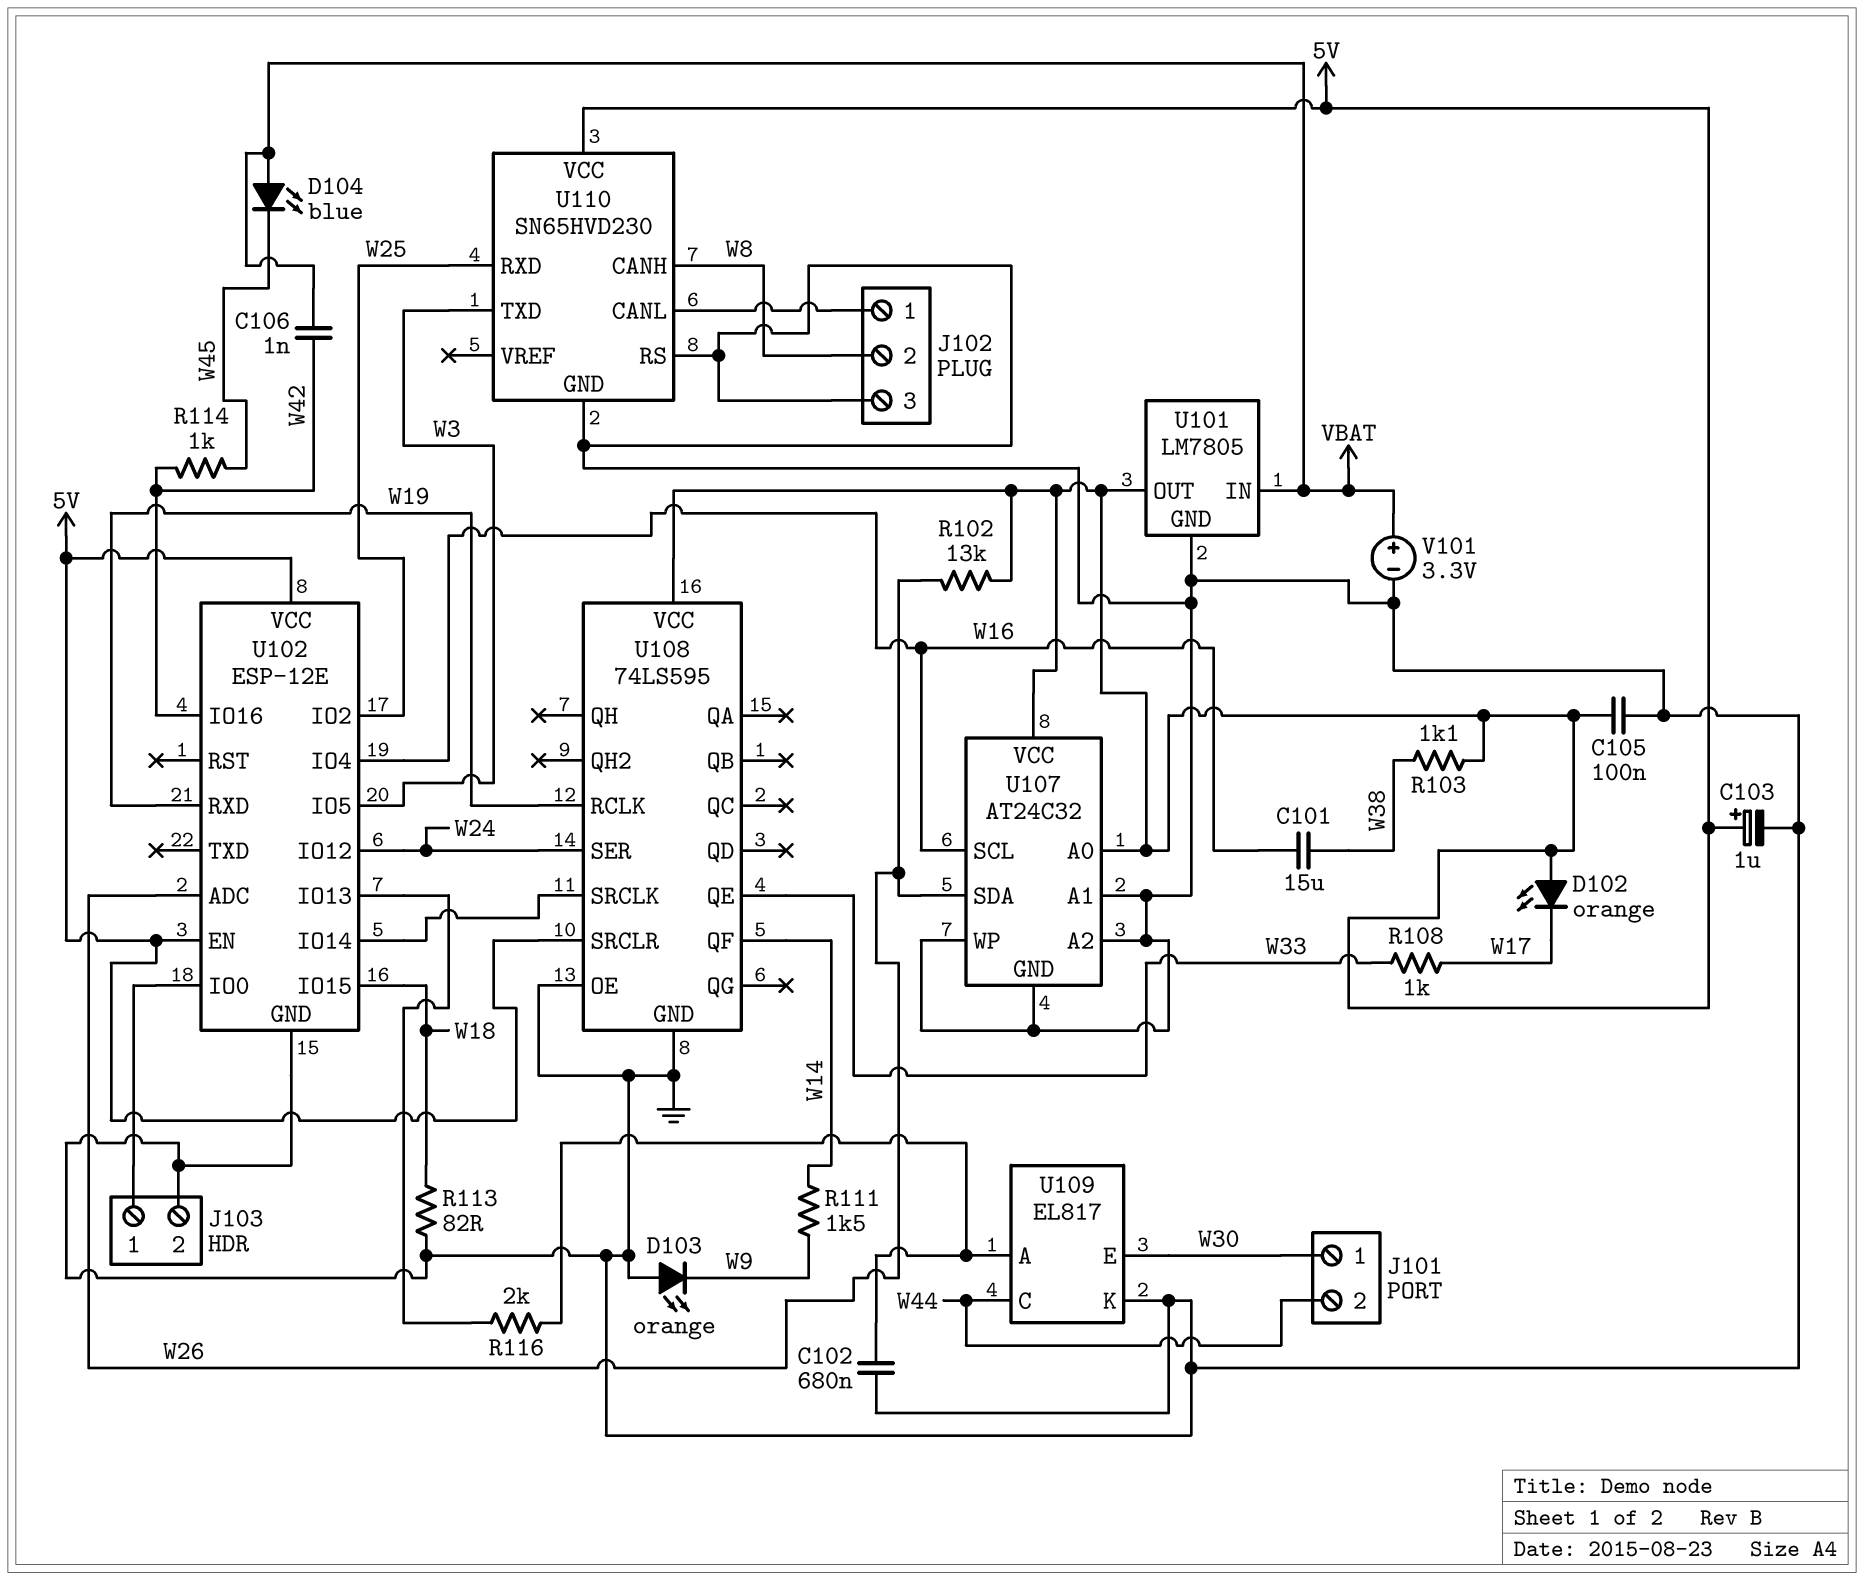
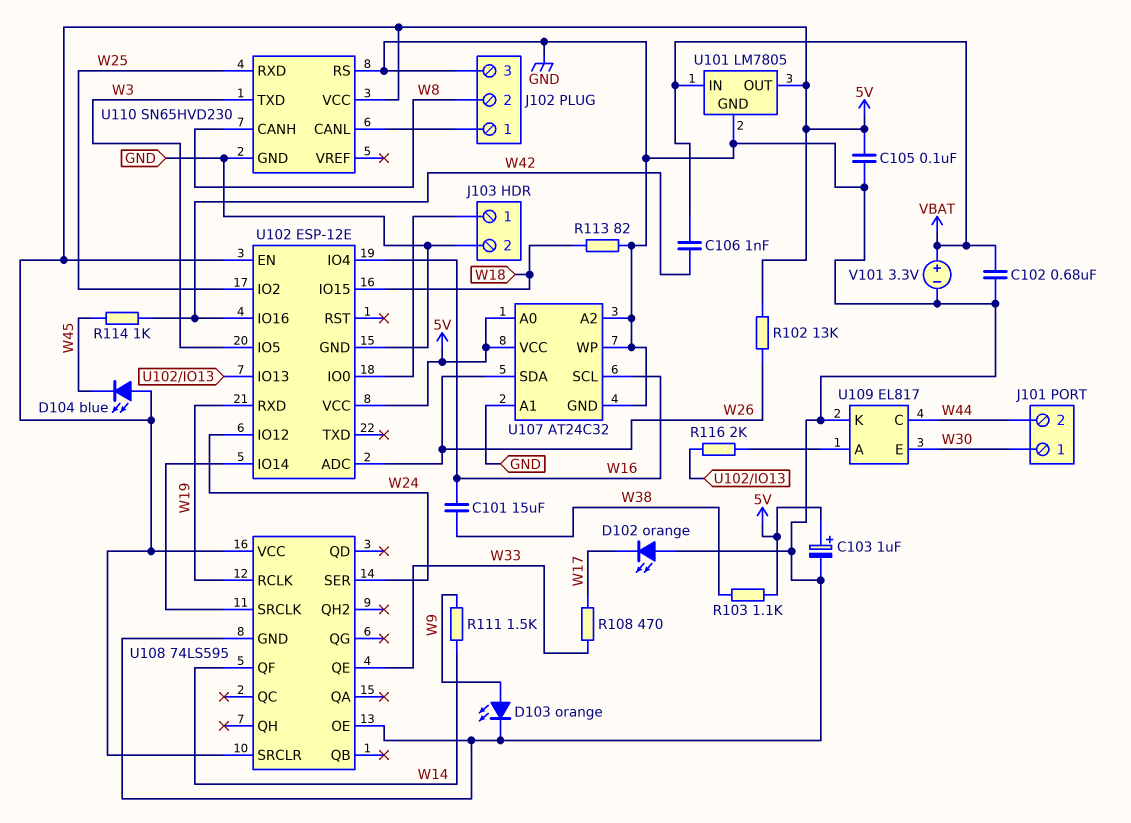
C102: 680nF (GND, U109/A) -> 680nF (GND, VBAT)
D102: LED orange (A 5V, K W17) -> LED orange (A GND, K W17)
D103: LED orange (A GND, K W9) -> LED orange (A W9, K GND)
D104: LED blue (A VBAT, K W45) -> LED blue (A 5V, K W45)
R108: 1k (W17, W33) -> 470 (W17, W33)

